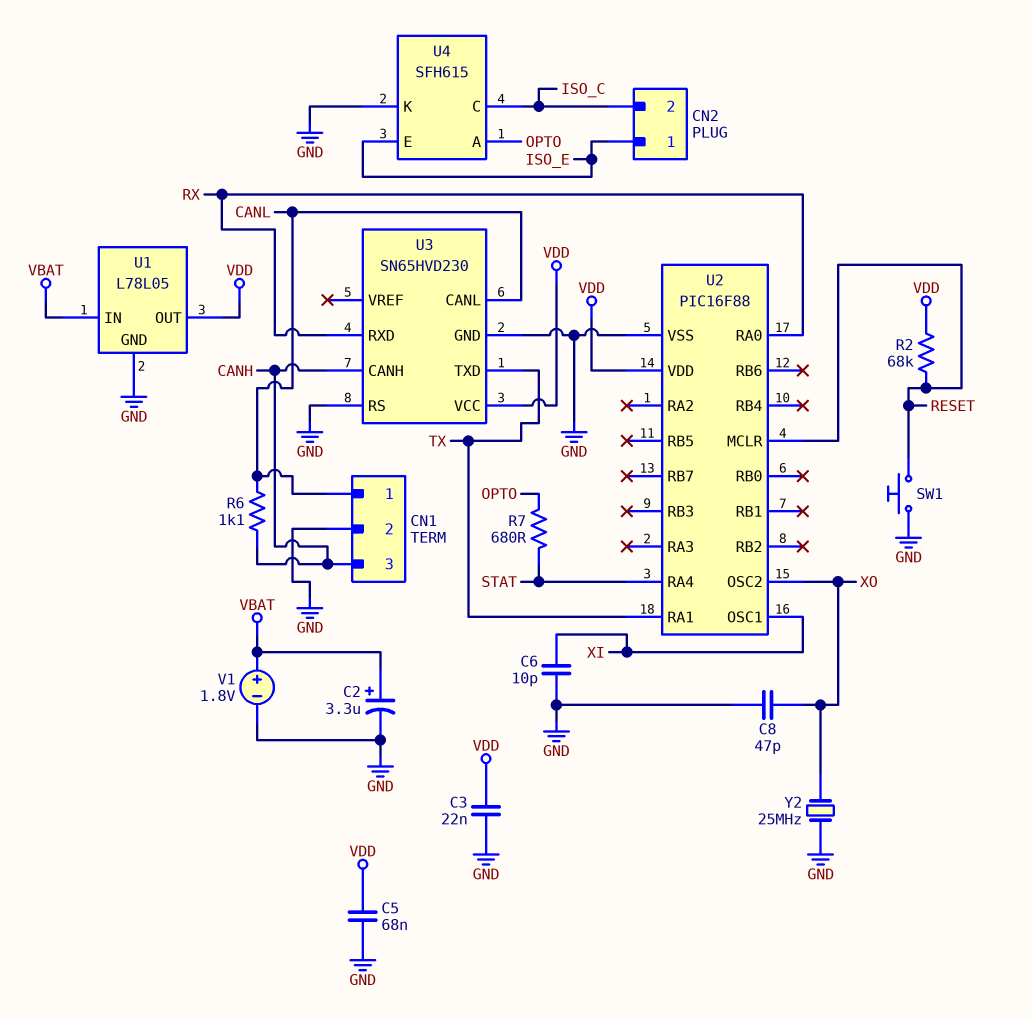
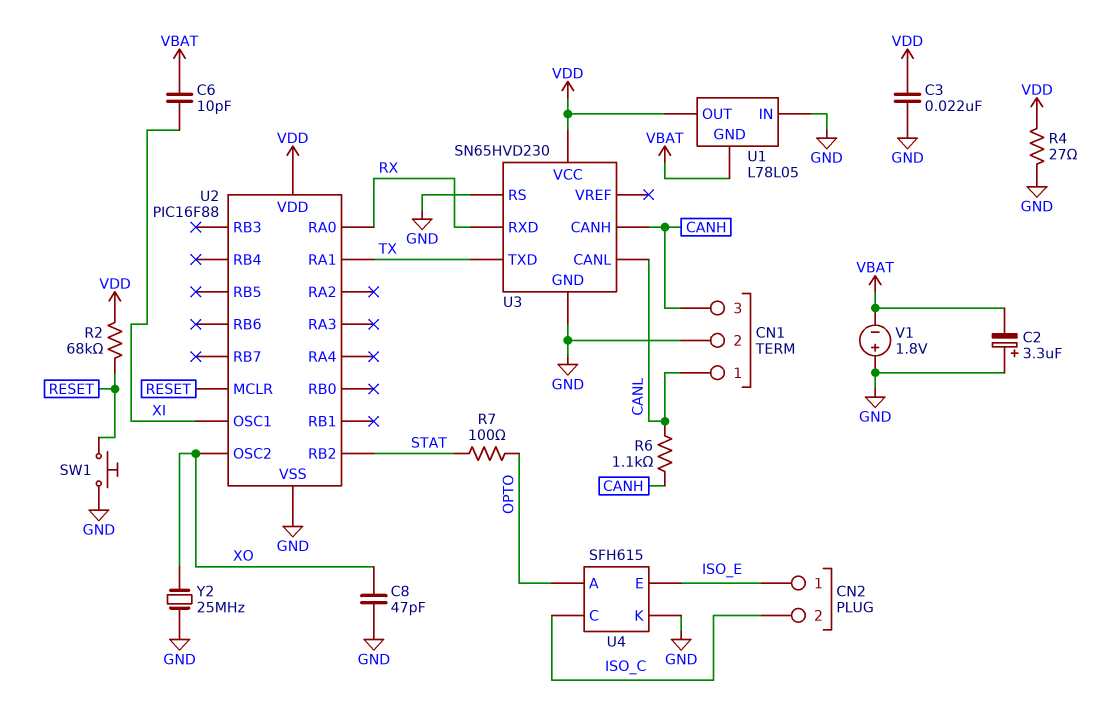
C2: 3.3uF (plus VBAT, minus GND) -> 3.3uF (plus GND, minus VBAT)
C5: 68nF (GND, VDD) -> none
C6: 10pF (GND, XI) -> 10pF (VBAT, XI)
R4: none -> 27 (GND, VDD)
R7: 680 (OPTO, STAT) -> 100 (OPTO, STAT)
U1 pin GND: GND -> VBAT
U1 pin IN: VBAT -> GND
U2 pin RA4: STAT -> none
U2 pin RB2: none -> STAT
V1: 1.8V (plus VBAT, minus GND) -> 1.8V (plus GND, minus VBAT)

